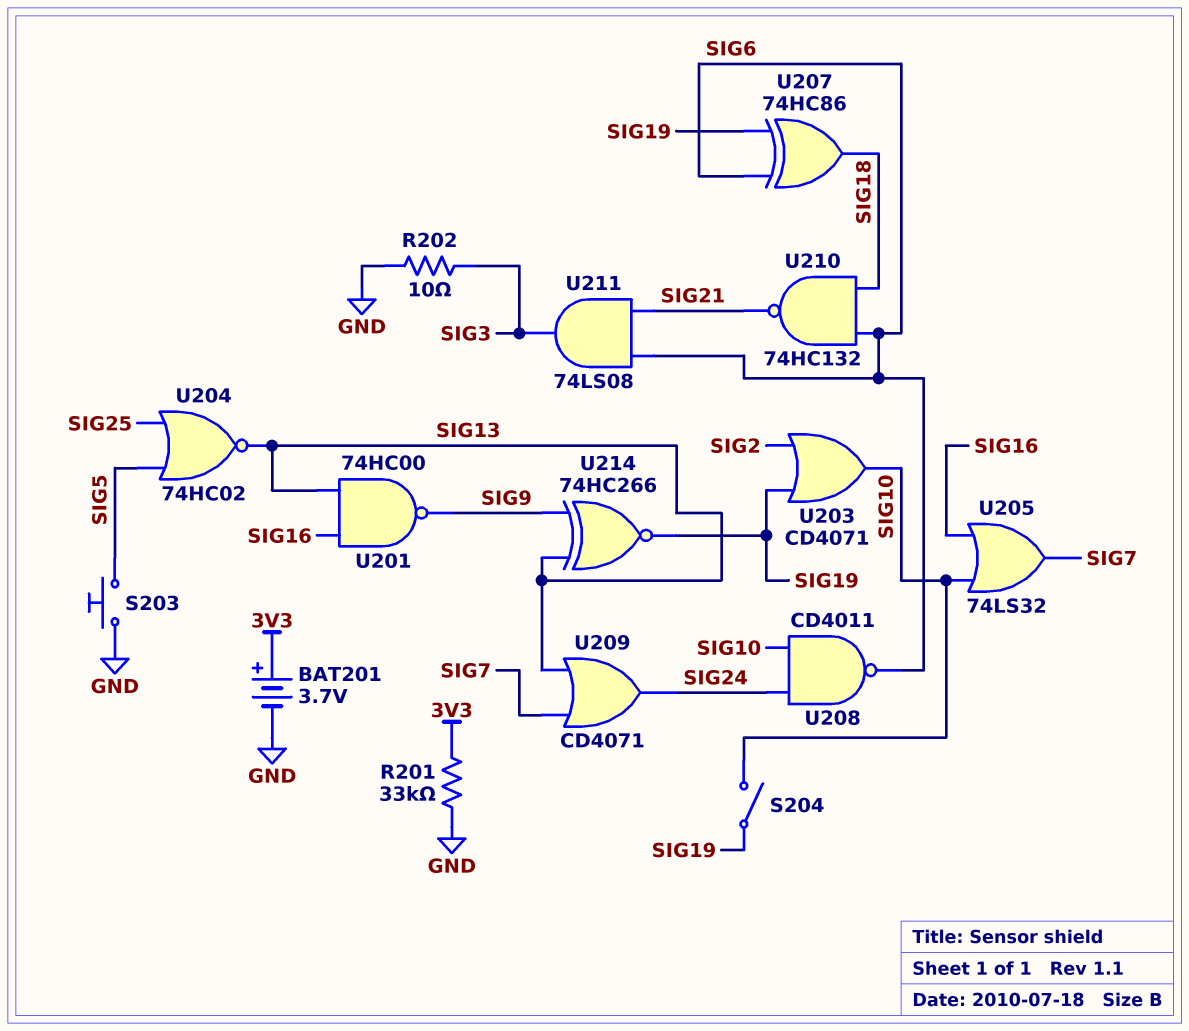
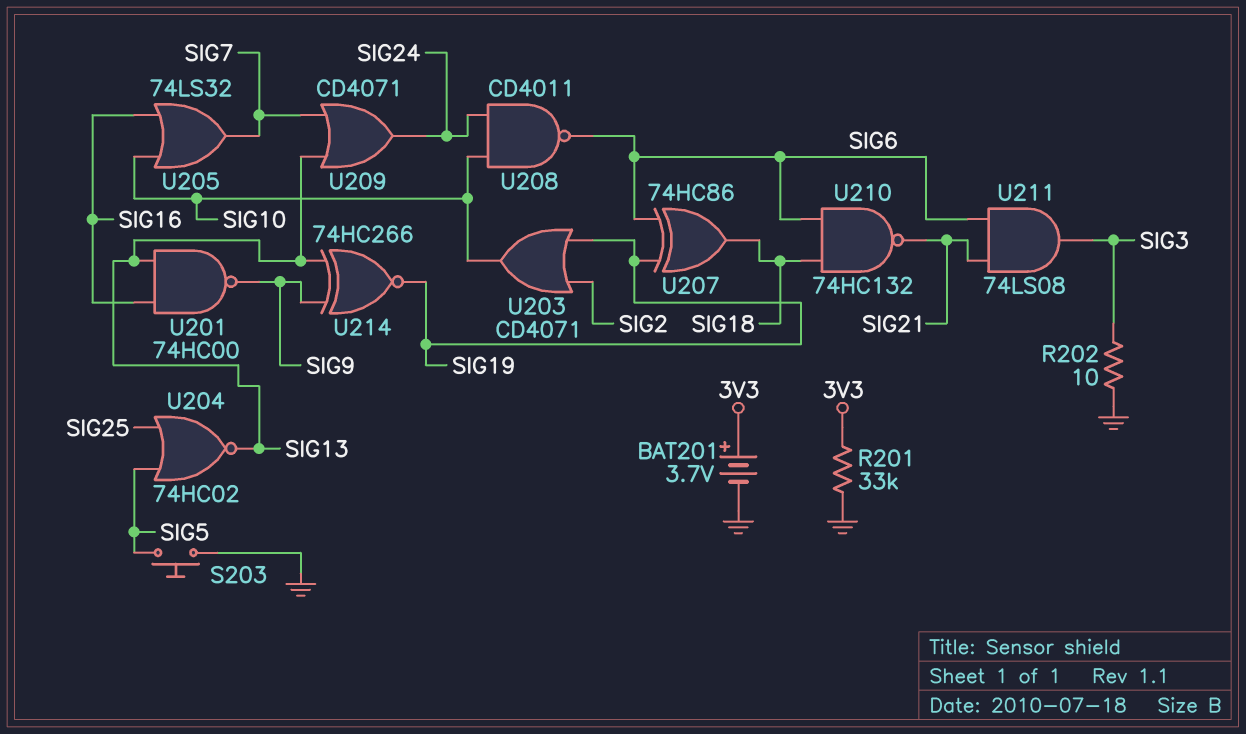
S204: switch (SIG10, SIG19) -> none

